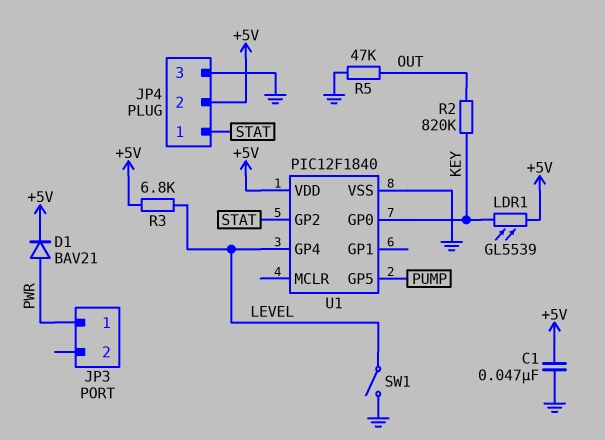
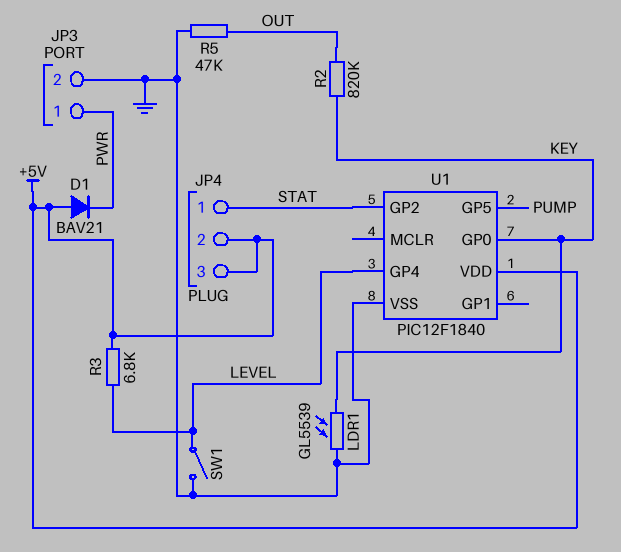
C1: 47nF (+5V, GND) -> none
D1: diode BAV21 (A PWR, K +5V) -> diode BAV21 (A +5V, K PWR)
JP3 pin 2: none -> GND
JP4 pin 3: GND -> +5V
LDR1: GL5539 (+5V, KEY) -> GL5539 (GND, KEY)

